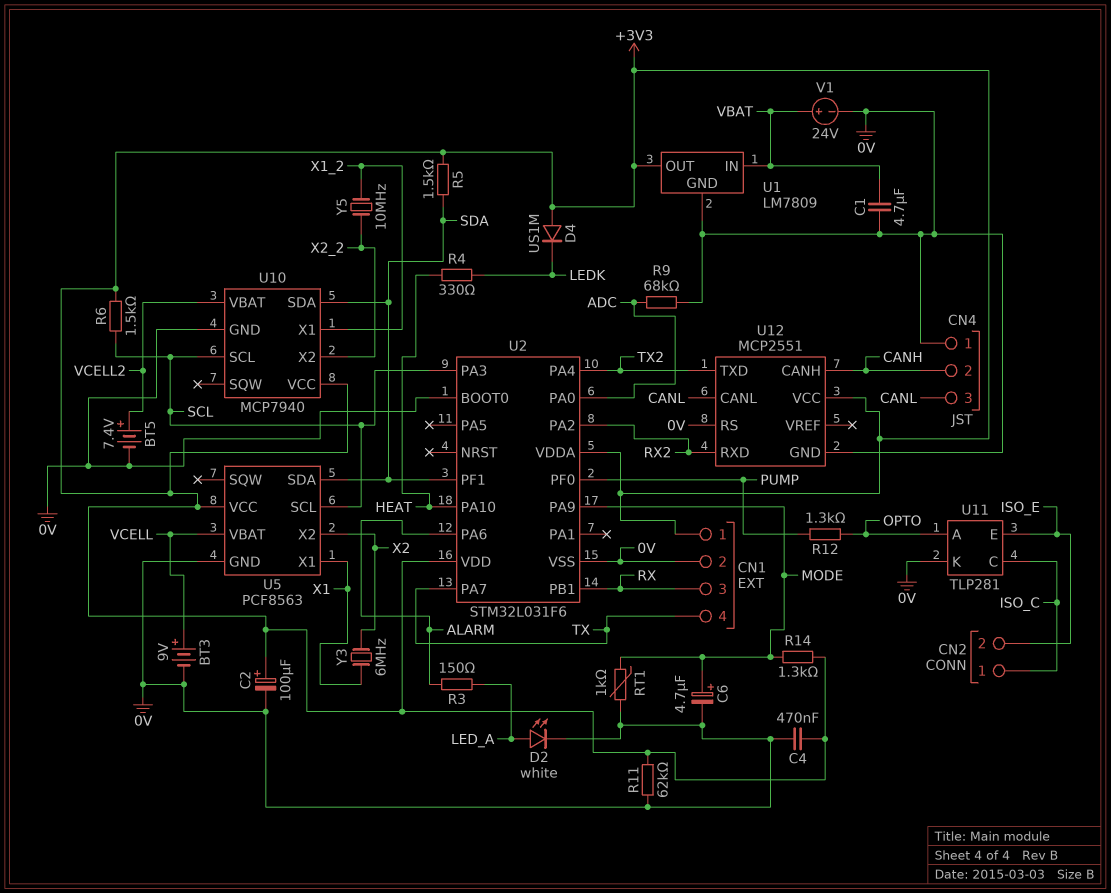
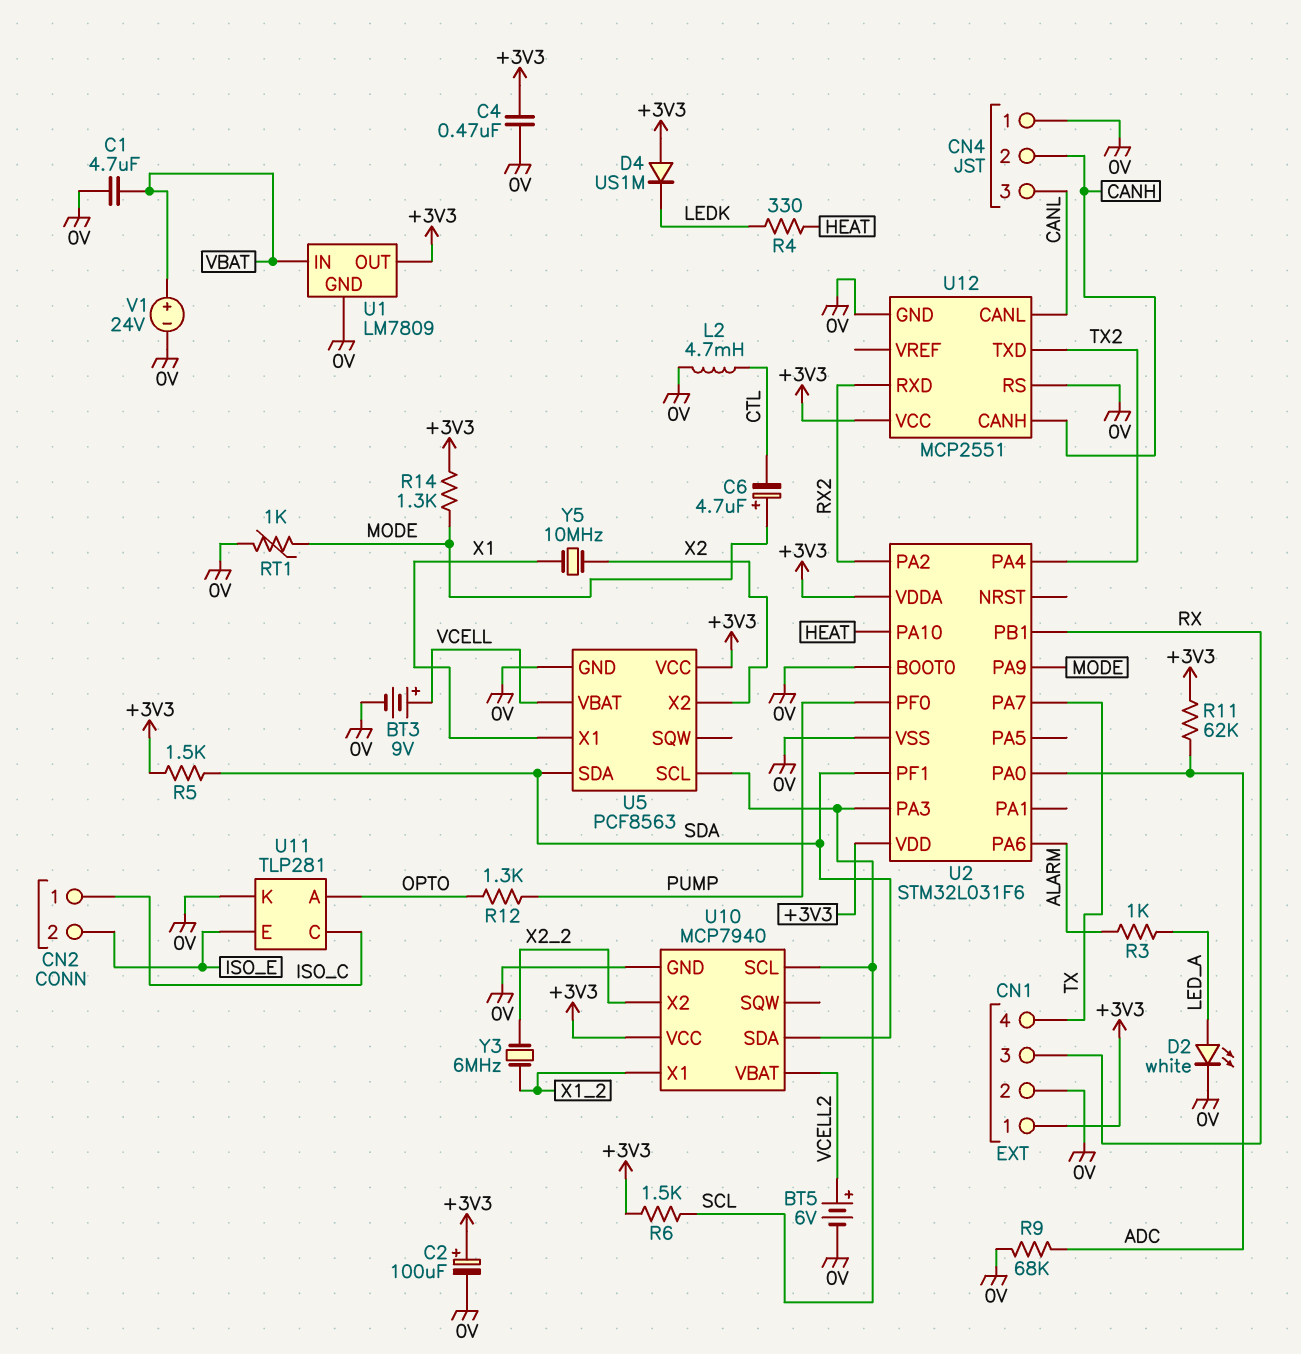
BT5: 7.4V (plus VCELL2, minus 0V) -> 6V (plus VCELL2, minus 0V)
C6: 4.7uF (plus MODE, minus 0V) -> 4.7uF (plus MODE, minus CTL)
L2: none -> 4.7mH (0V, CTL)
R3: 150 (ALARM, LED_A) -> 1k (ALARM, LED_A)
R11: 62k (+3V3, 0V) -> 62k (+3V3, ADC)
Y3: 6MHz (X1, X2) -> 6MHz (X1_2, X2_2)
Y5: 10MHz (X1_2, X2_2) -> 10MHz (X1, X2)

